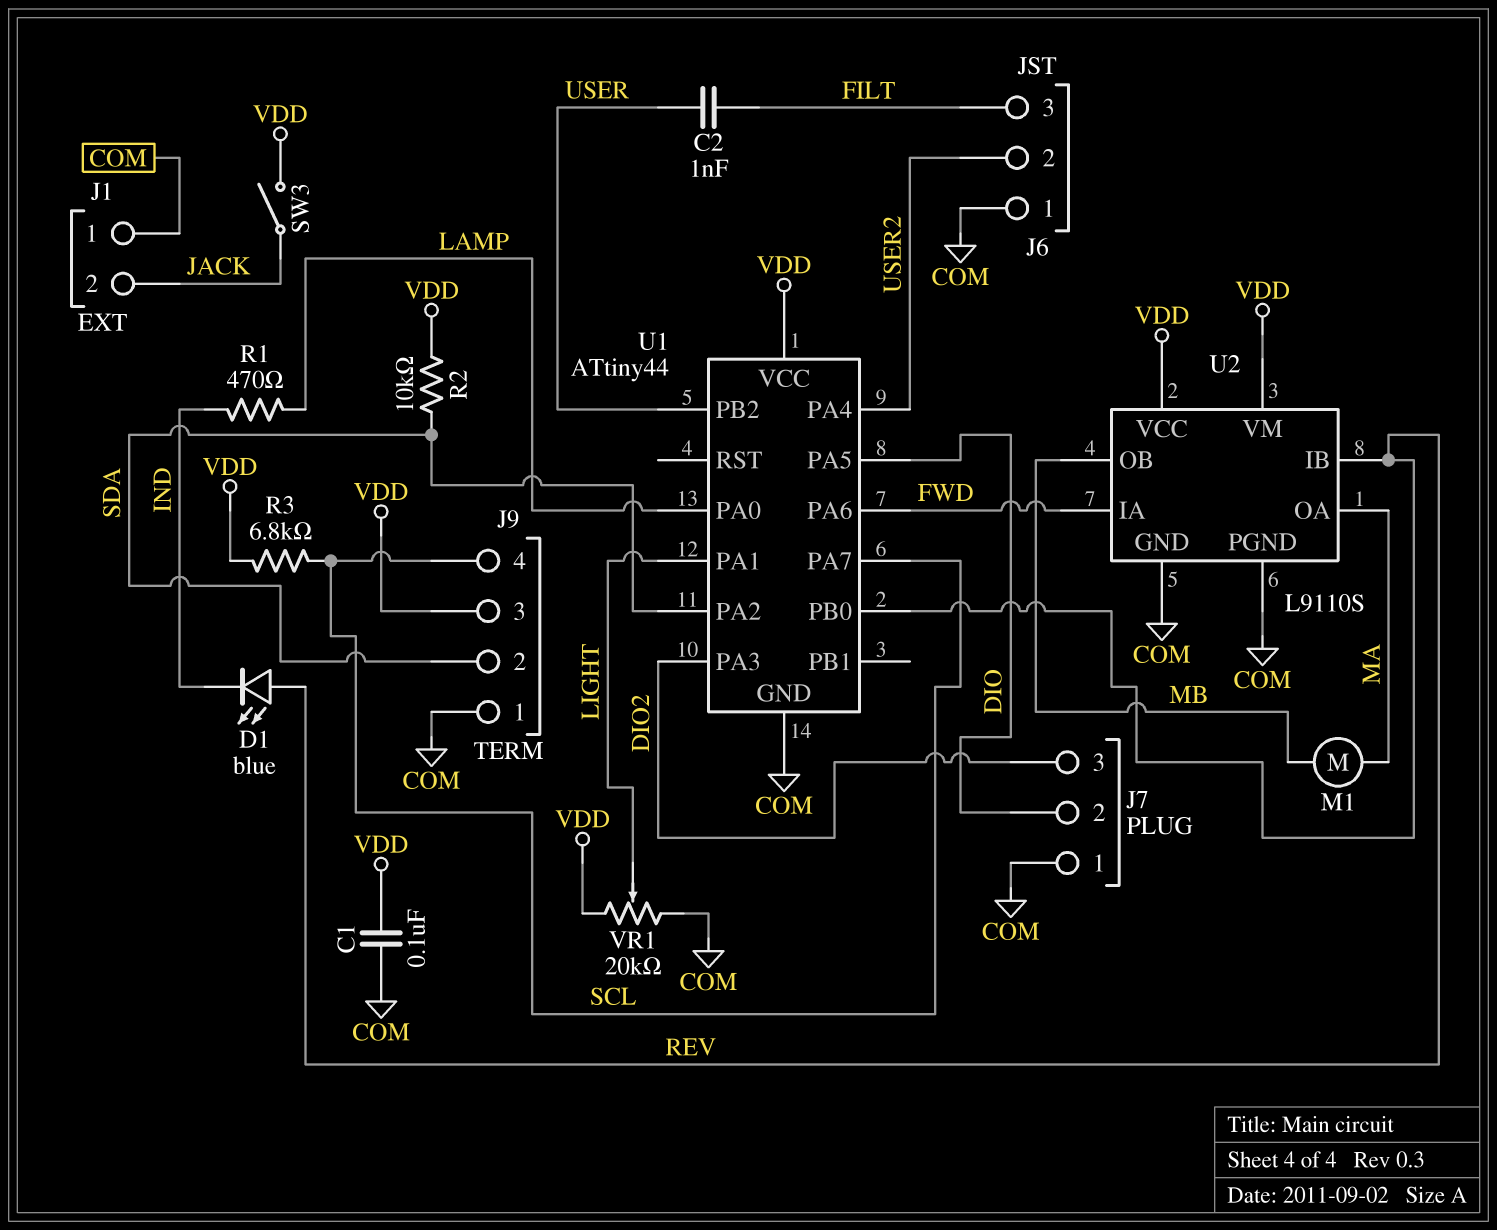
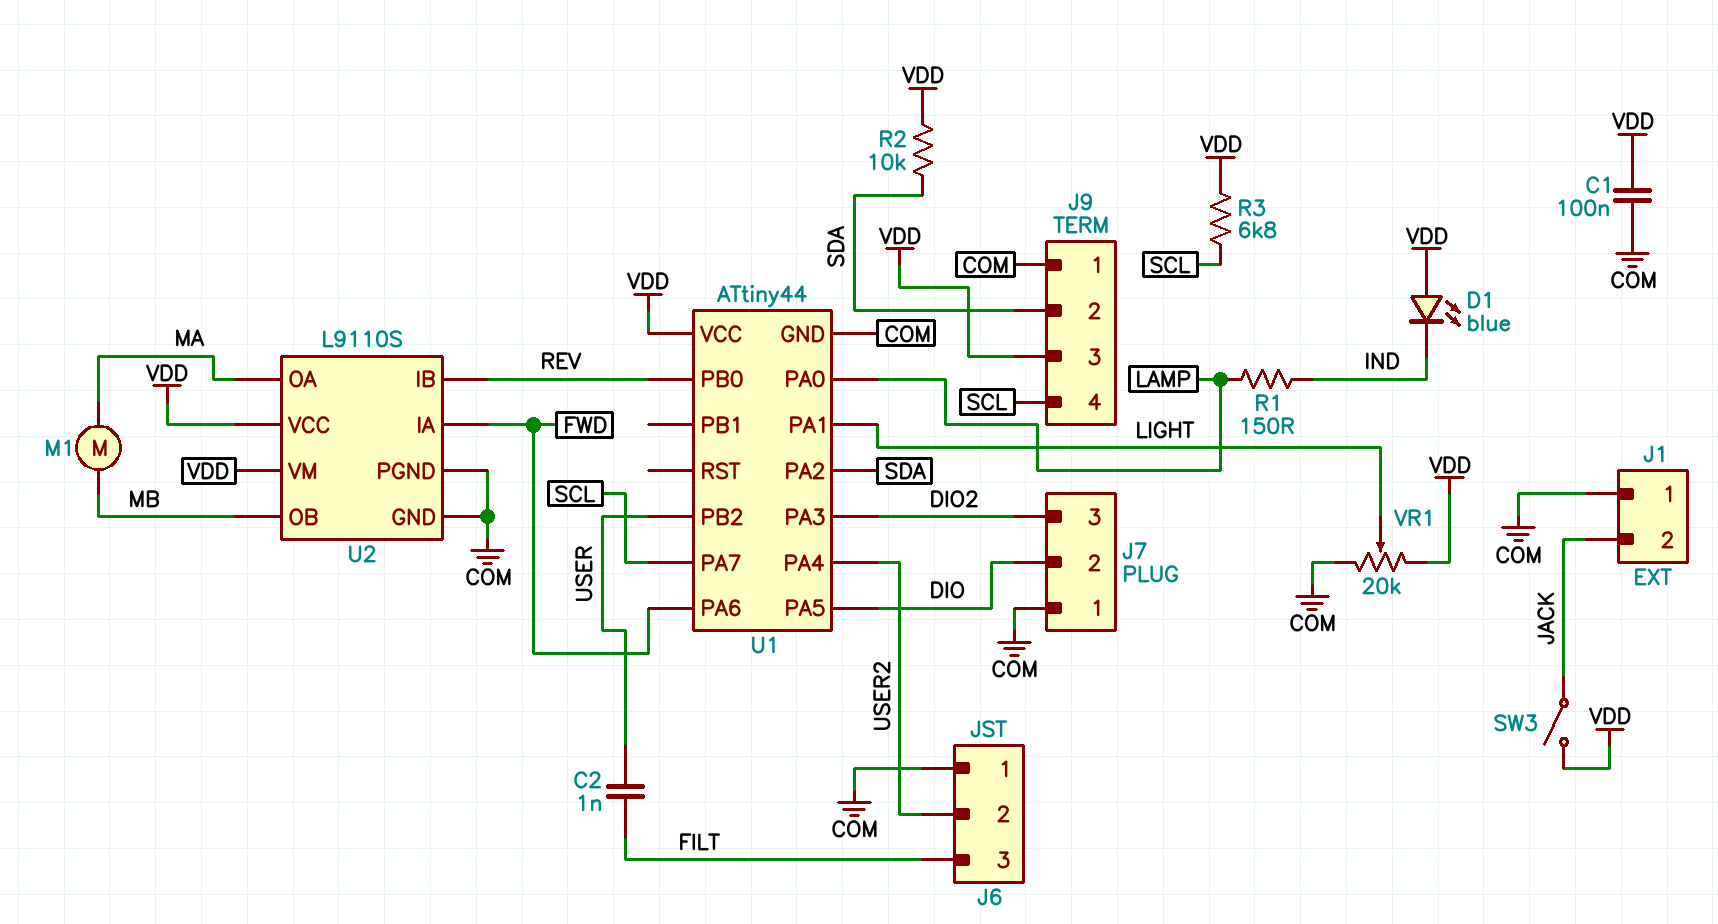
D1: LED blue (A REV, K IND) -> LED blue (A VDD, K IND)
R1: 470 (IND, LAMP) -> 150 (IND, LAMP)

